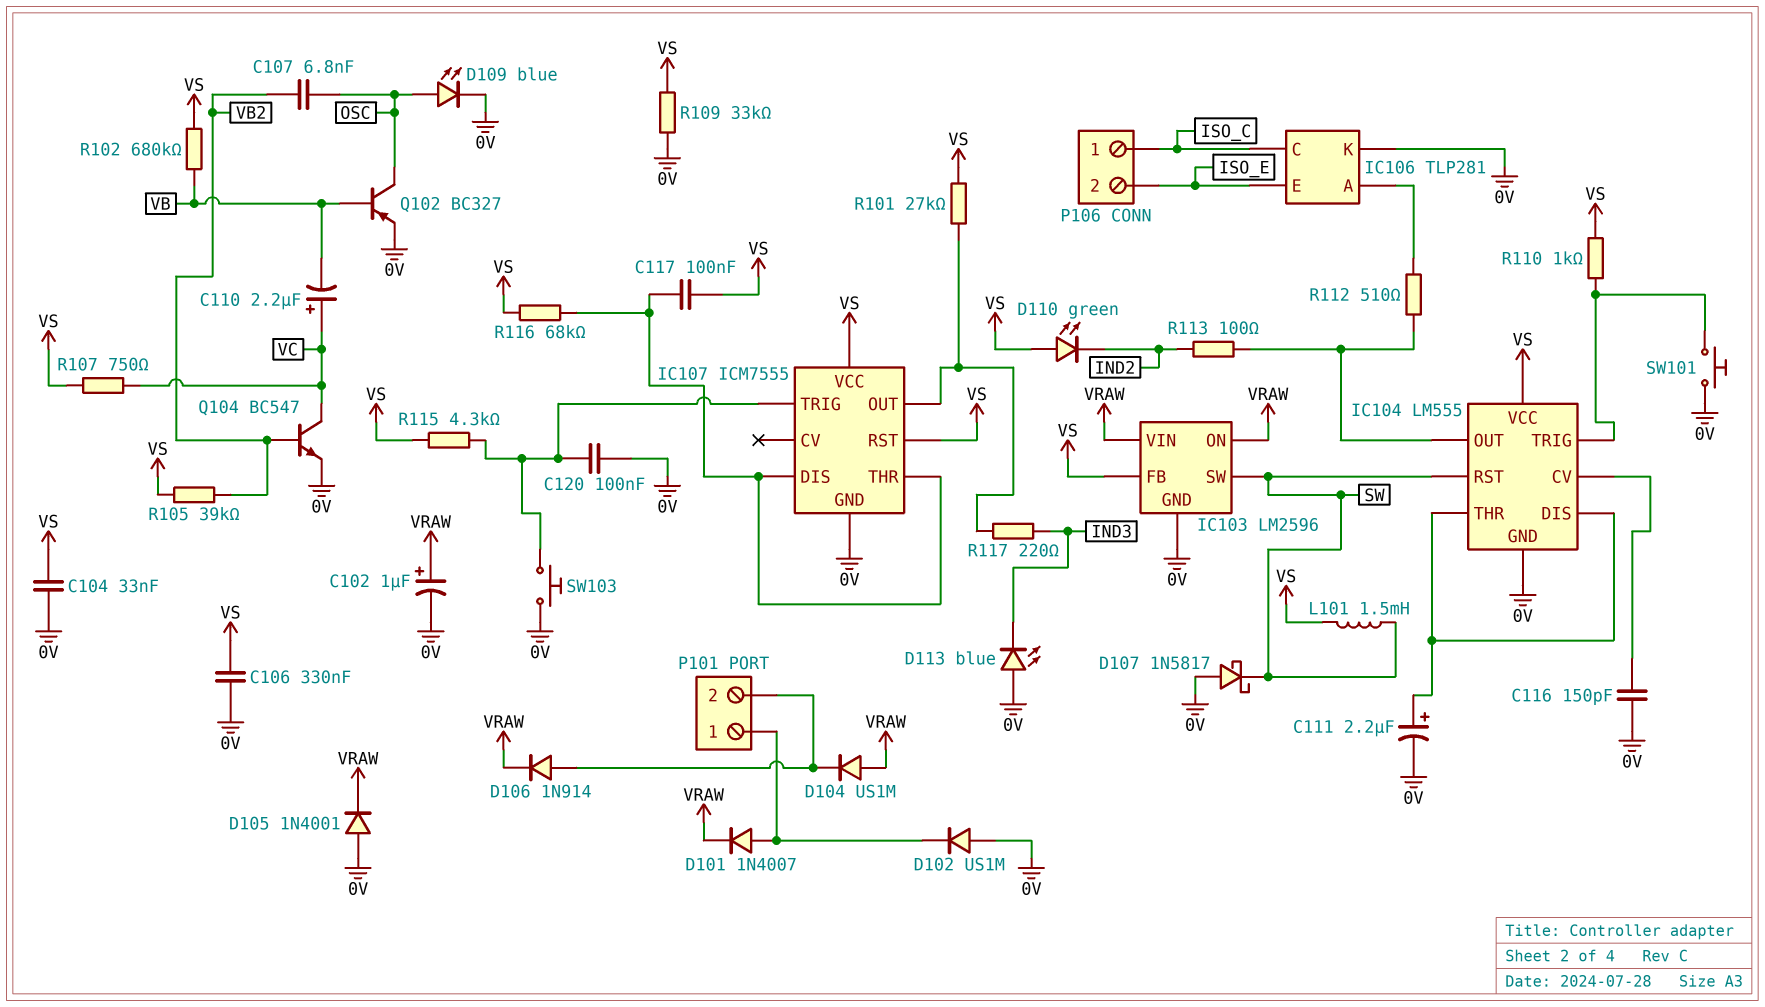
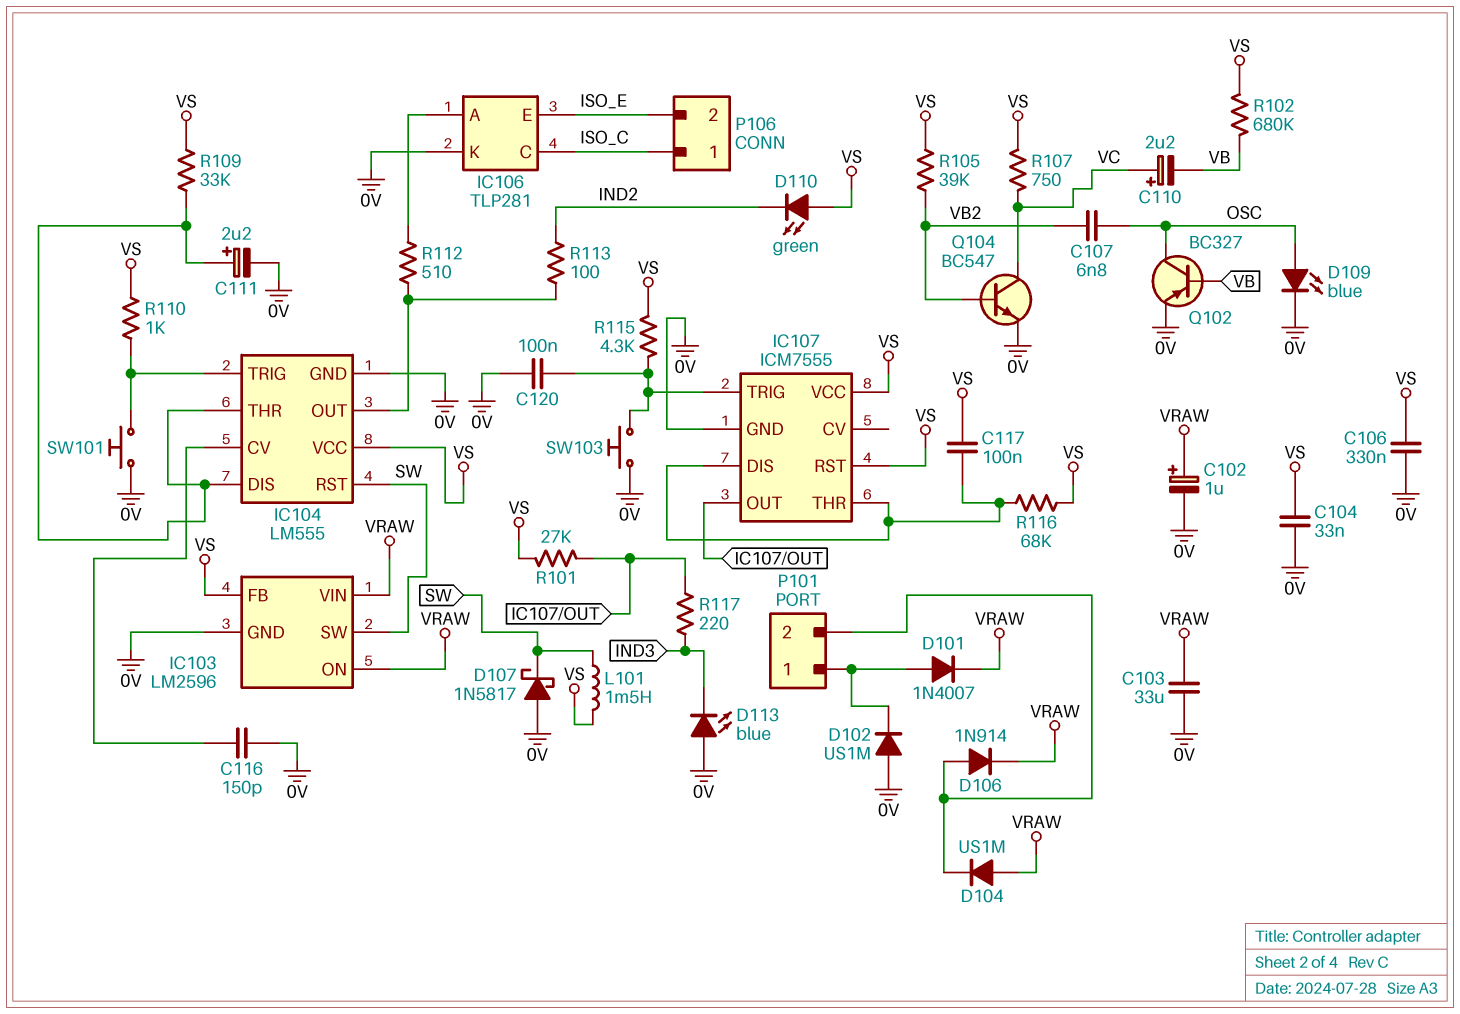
C103: none -> 33uF (0V, VRAW)
D105: diode 1N4001 (A 0V, K VRAW) -> none
R109: 33k (0V, VS) -> 33k (IC104/DIS, VS)

